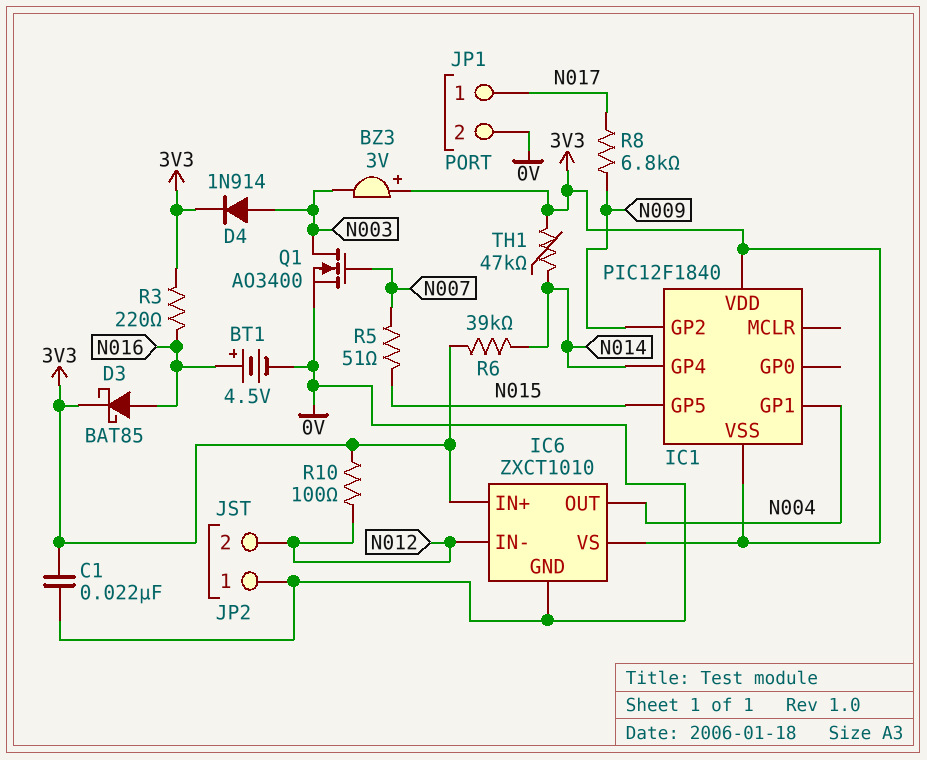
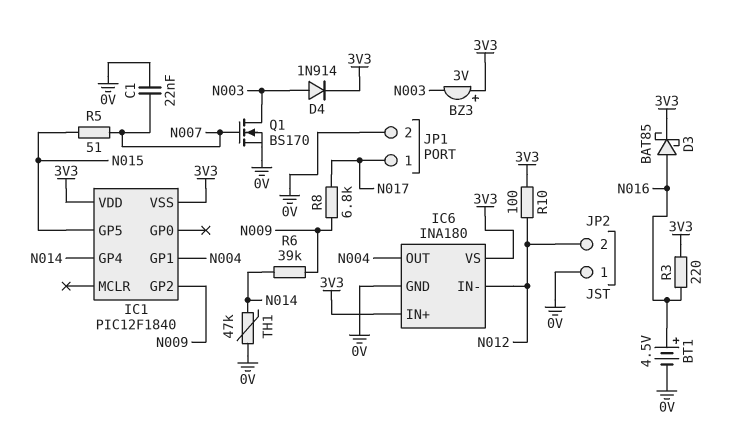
C1: 22nF (0V, 3V3) -> 22nF (0V, N007)
IC6: ZXCT1010 -> INA180
Q1: NMOS AO3400 (G N007, D N003, S 0V) -> NMOS BS170 (G N007, D N003, S 0V)
R6: 39k (3V3, N014) -> 39k (N009, N014)
TH1: 47k (3V3, N014) -> 47k (0V, N014)

